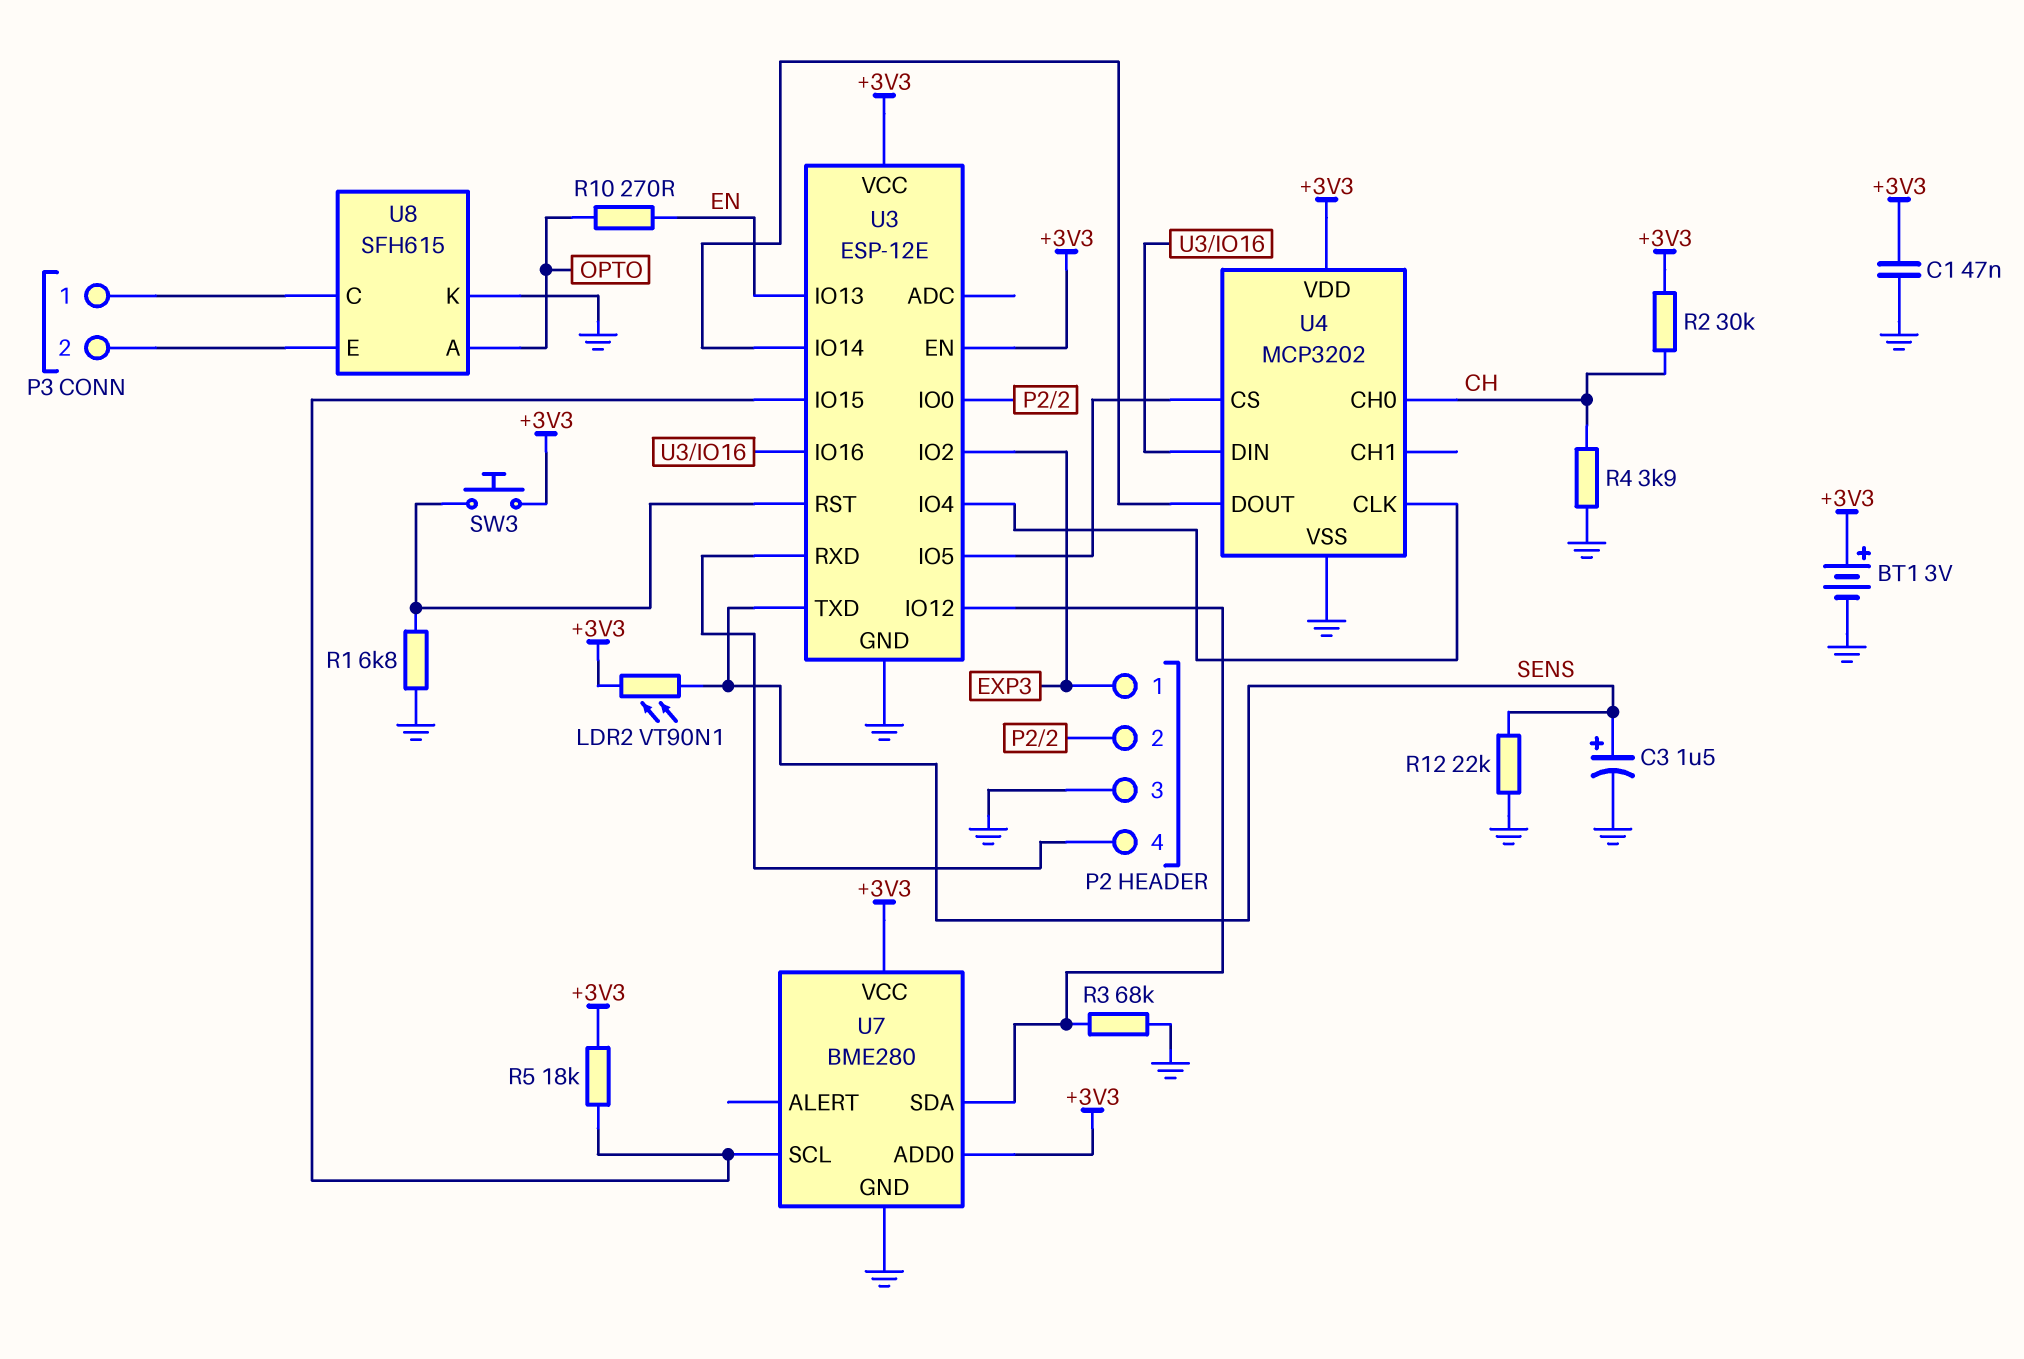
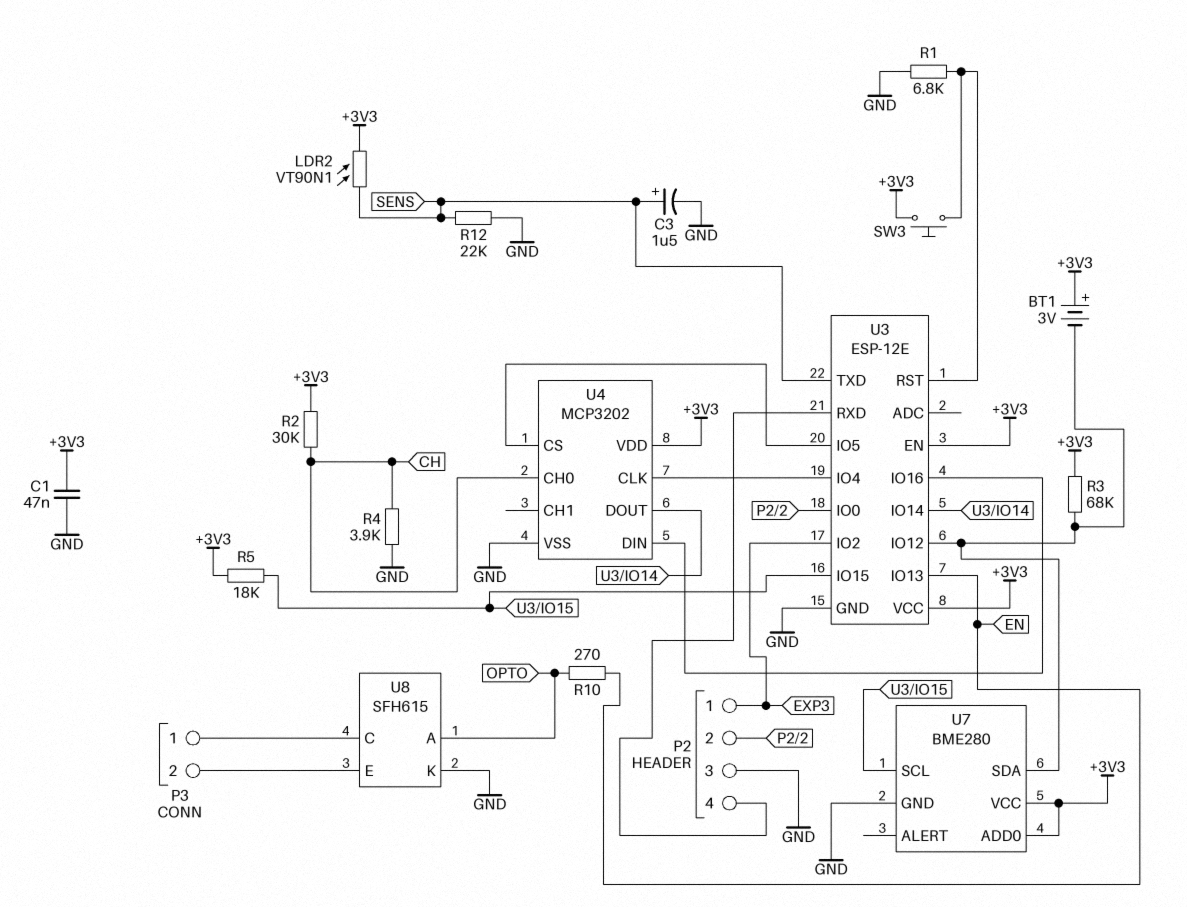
BT1: 3V (plus +3V3, minus GND) -> 3V (plus +3V3, minus U3/IO12)
R3: 68k (GND, U3/IO12) -> 68k (+3V3, U3/IO12)

